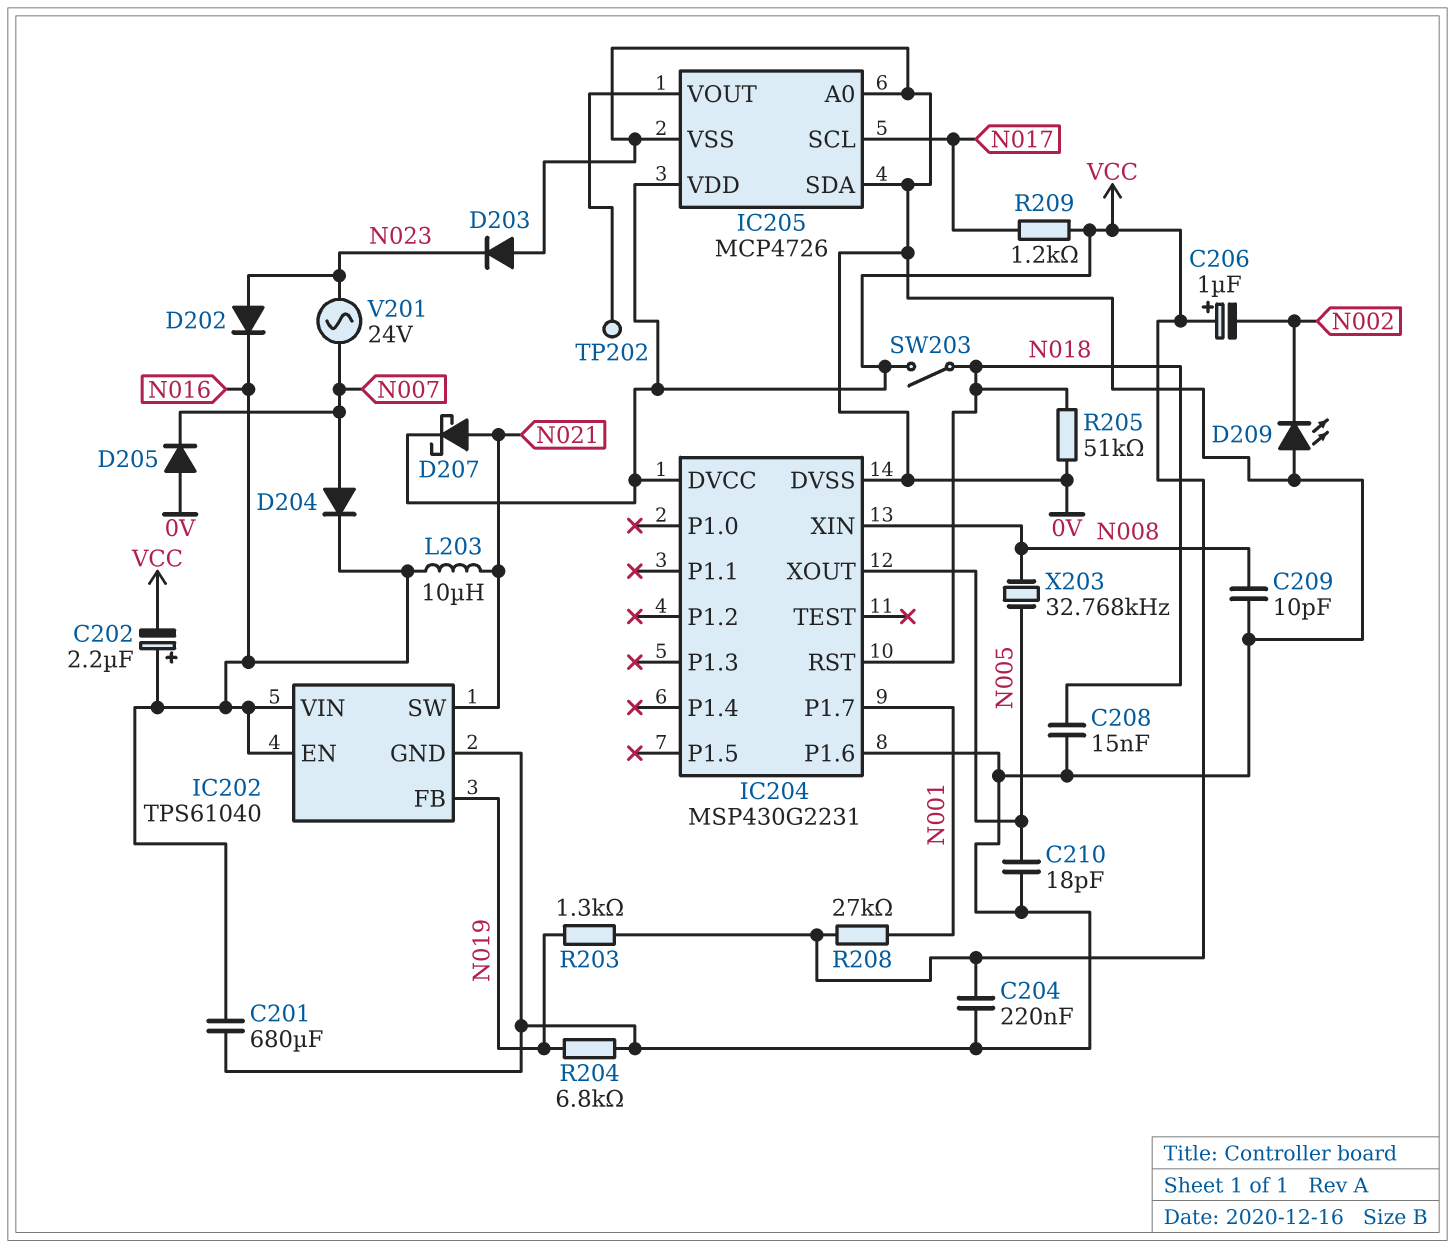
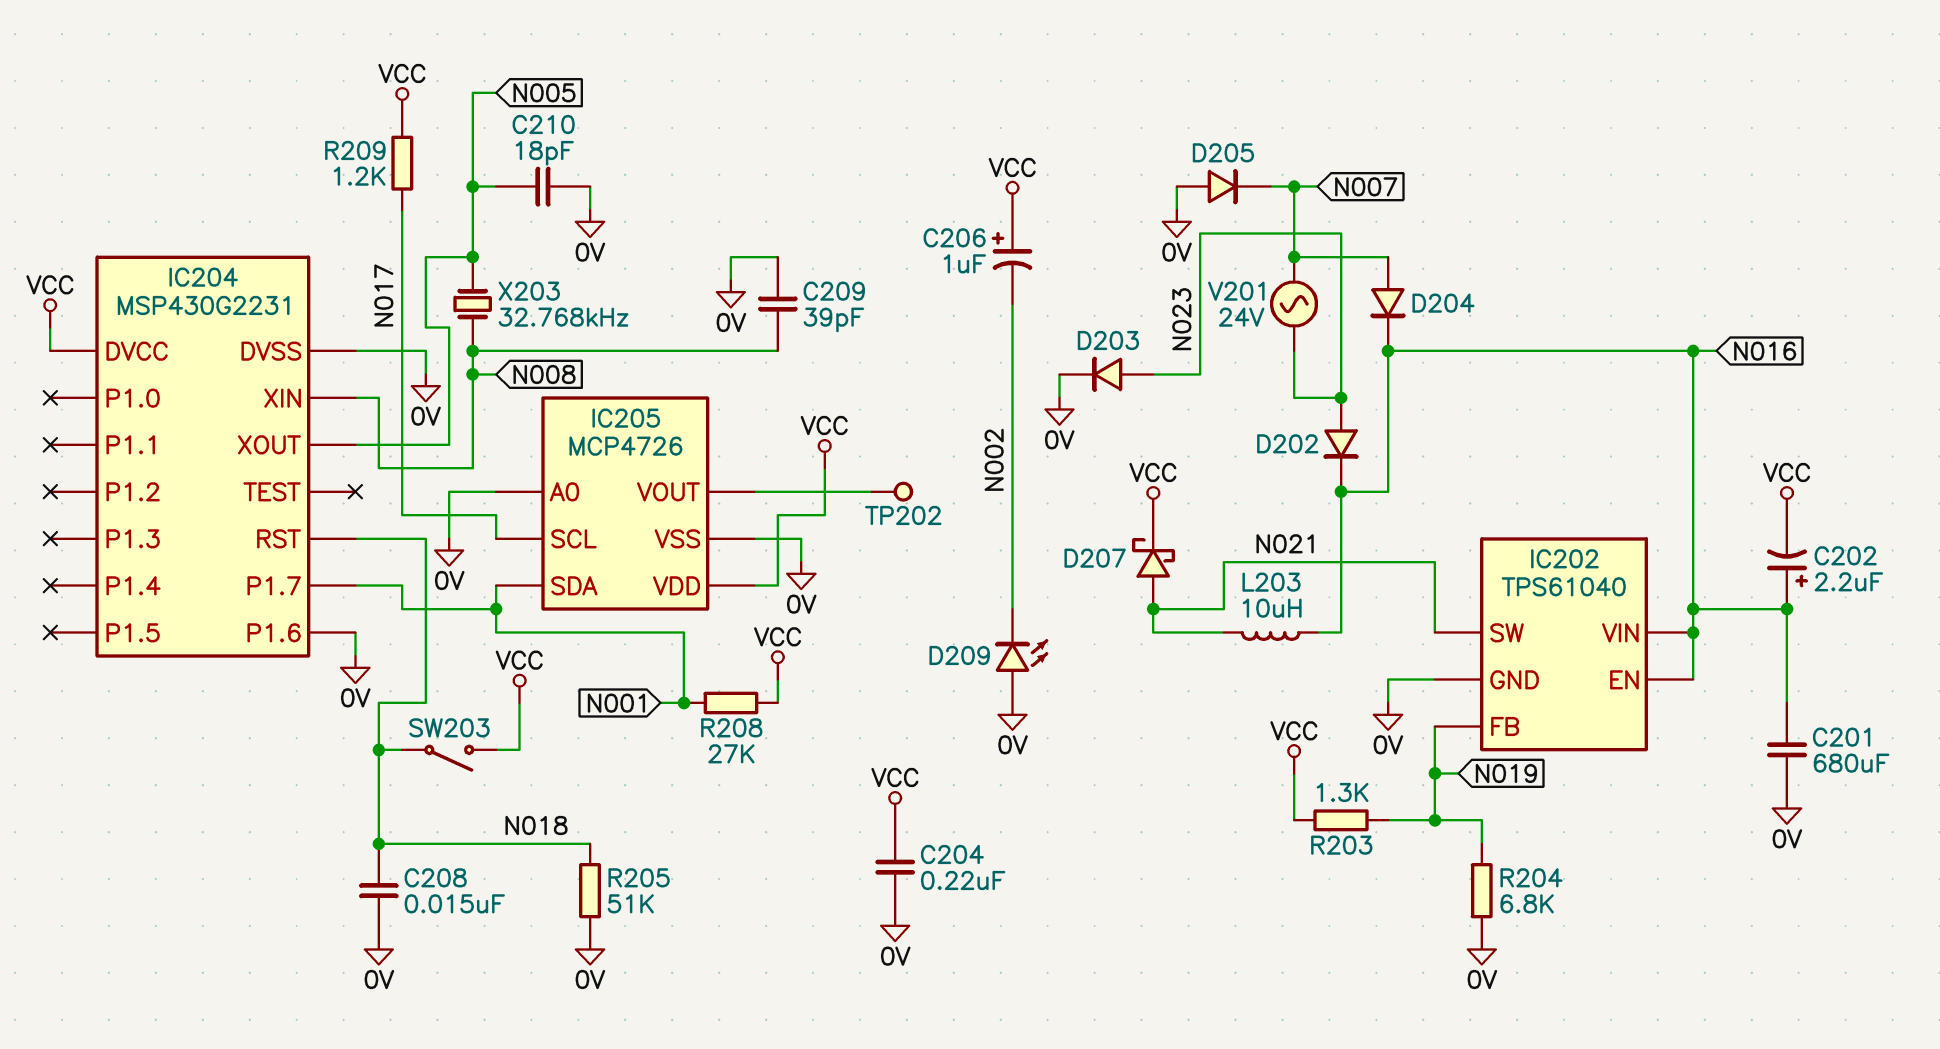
C209: 10pF (0V, N008) -> 39pF (0V, N008)
D203: diode (A 0V, K N023) -> diode (A N023, K 0V)
IC205 pin SDA: 0V -> N001

